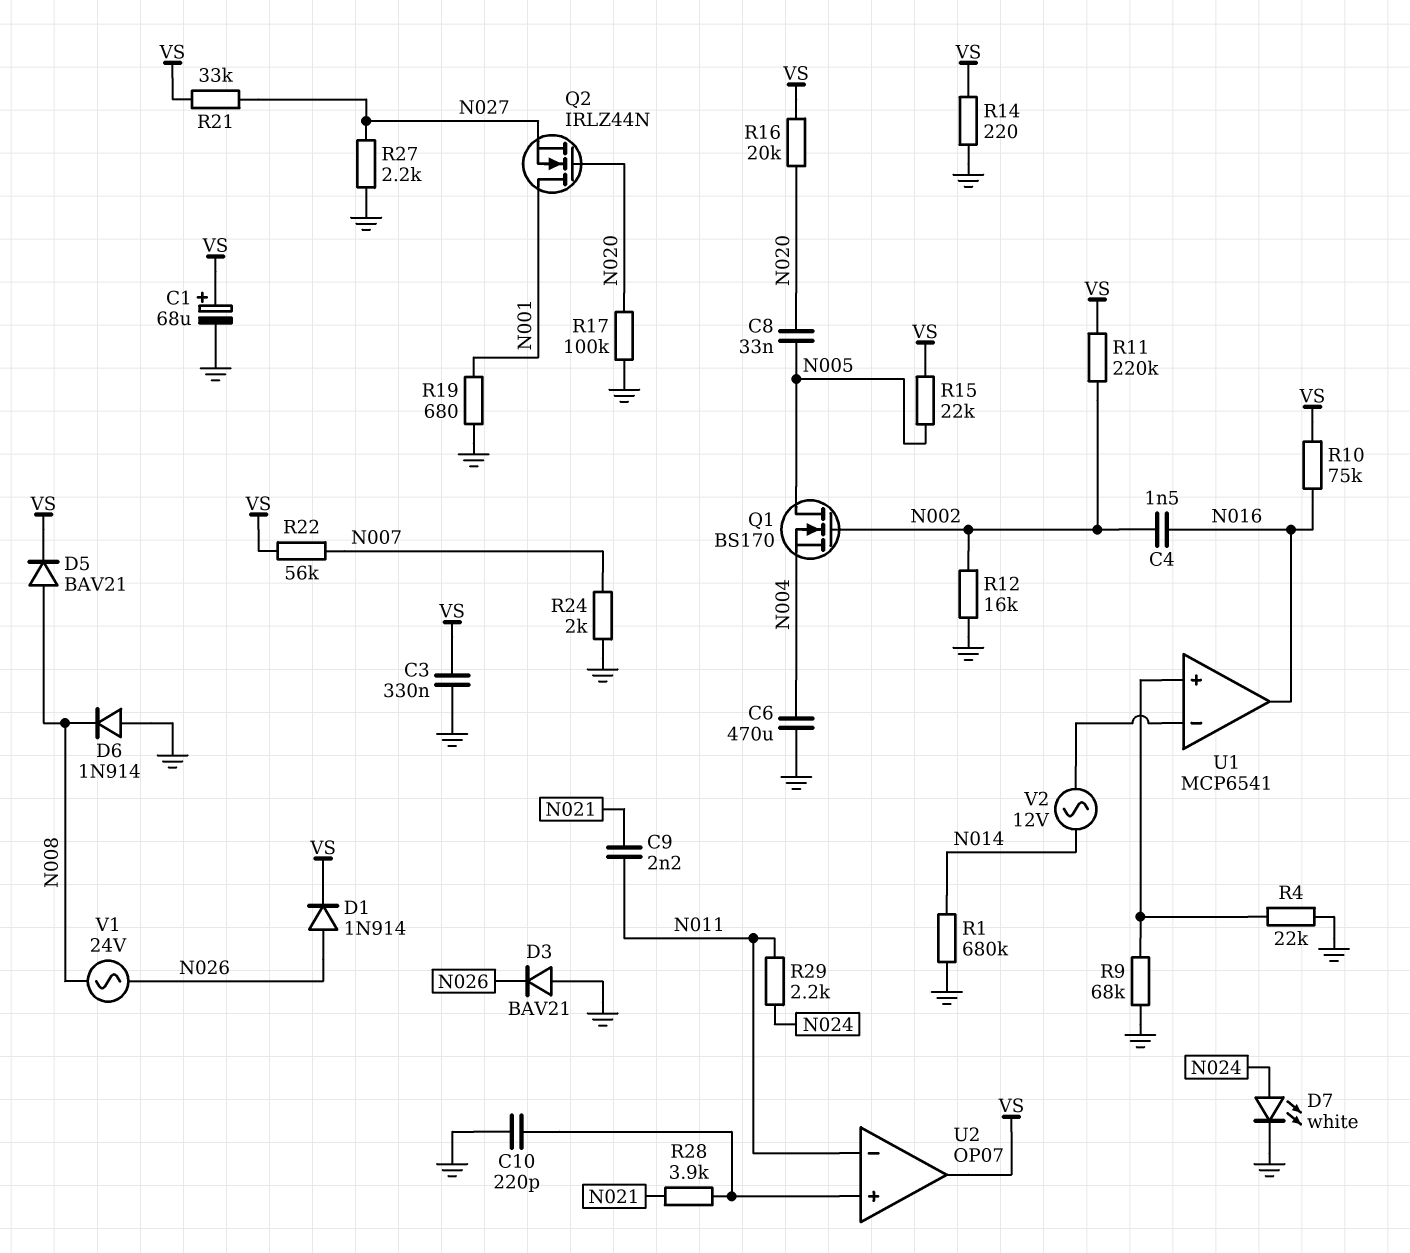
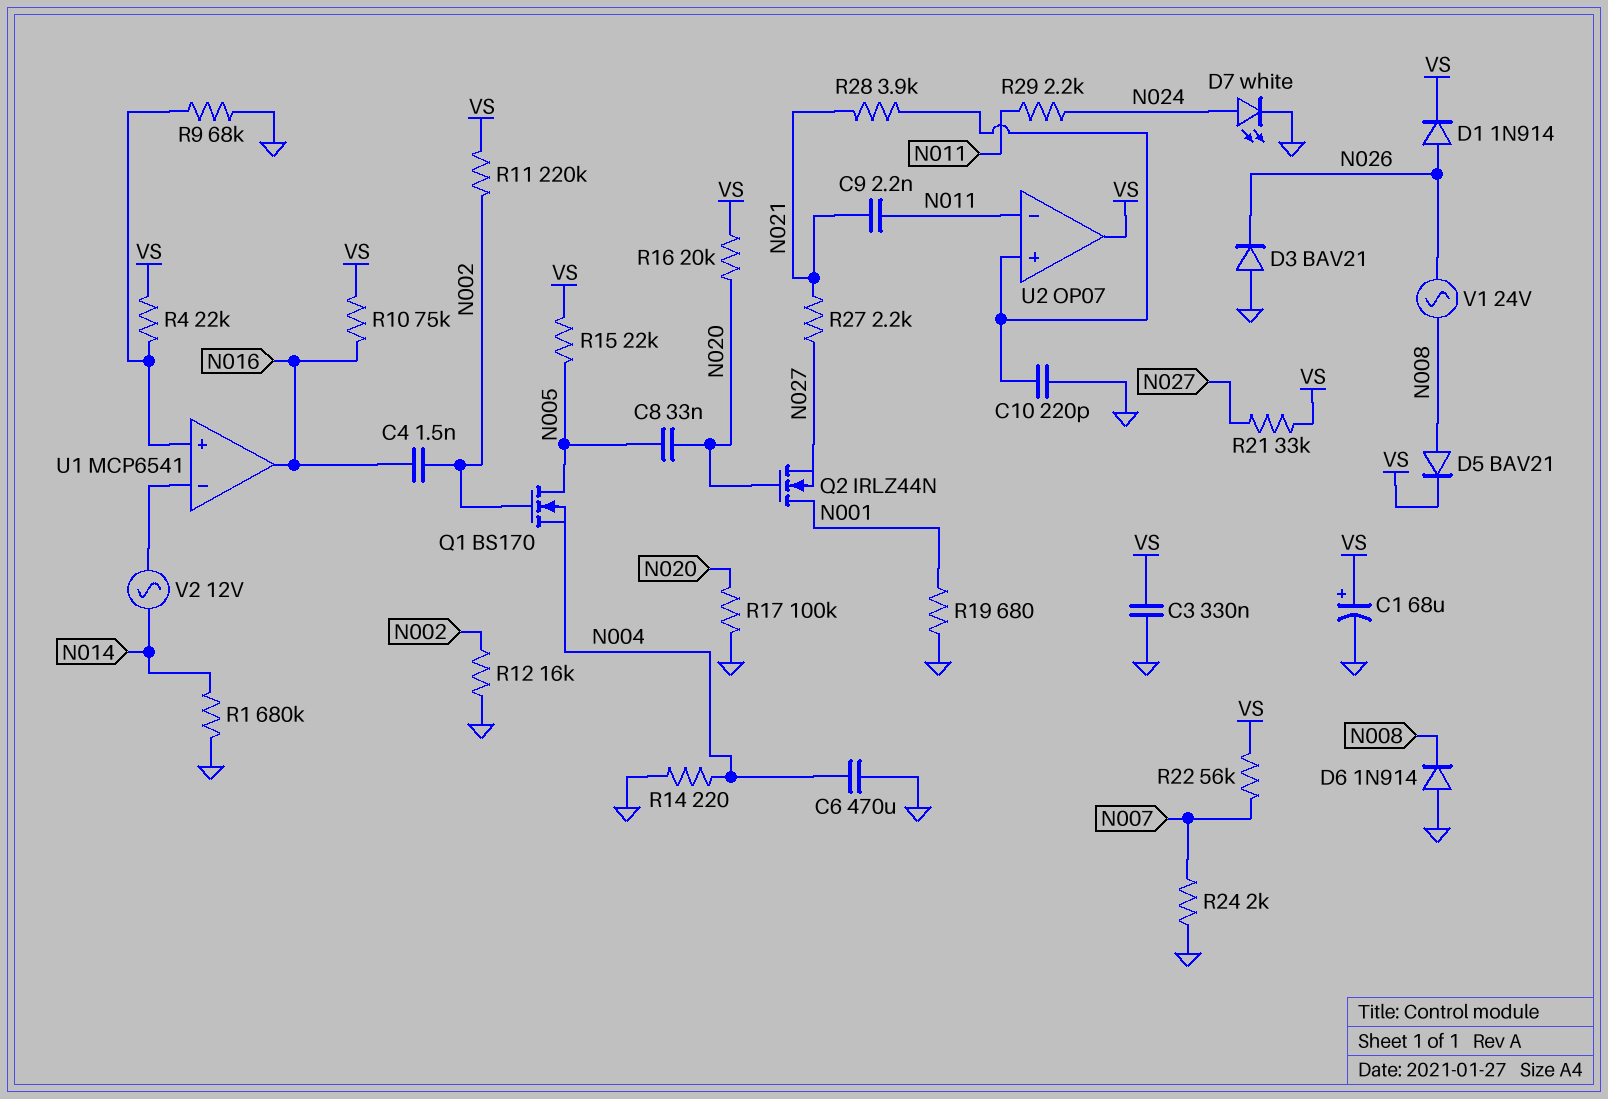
R4: 22k (GND, U1/in+) -> 22k (U1/in+, VS)
R14: 220 (GND, VS) -> 220 (GND, N004)
R27: 2.2k (GND, N027) -> 2.2k (N021, N027)

